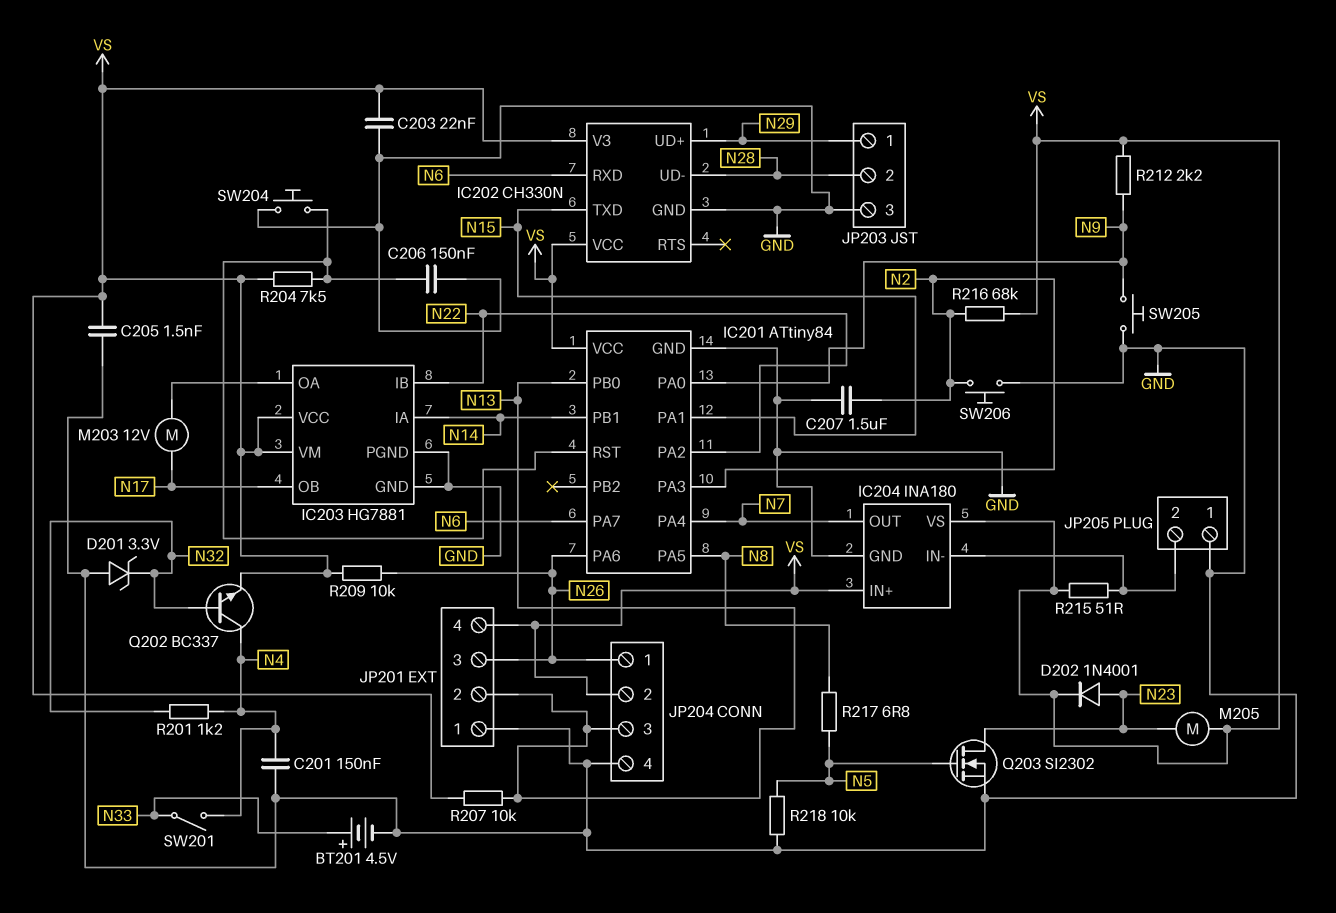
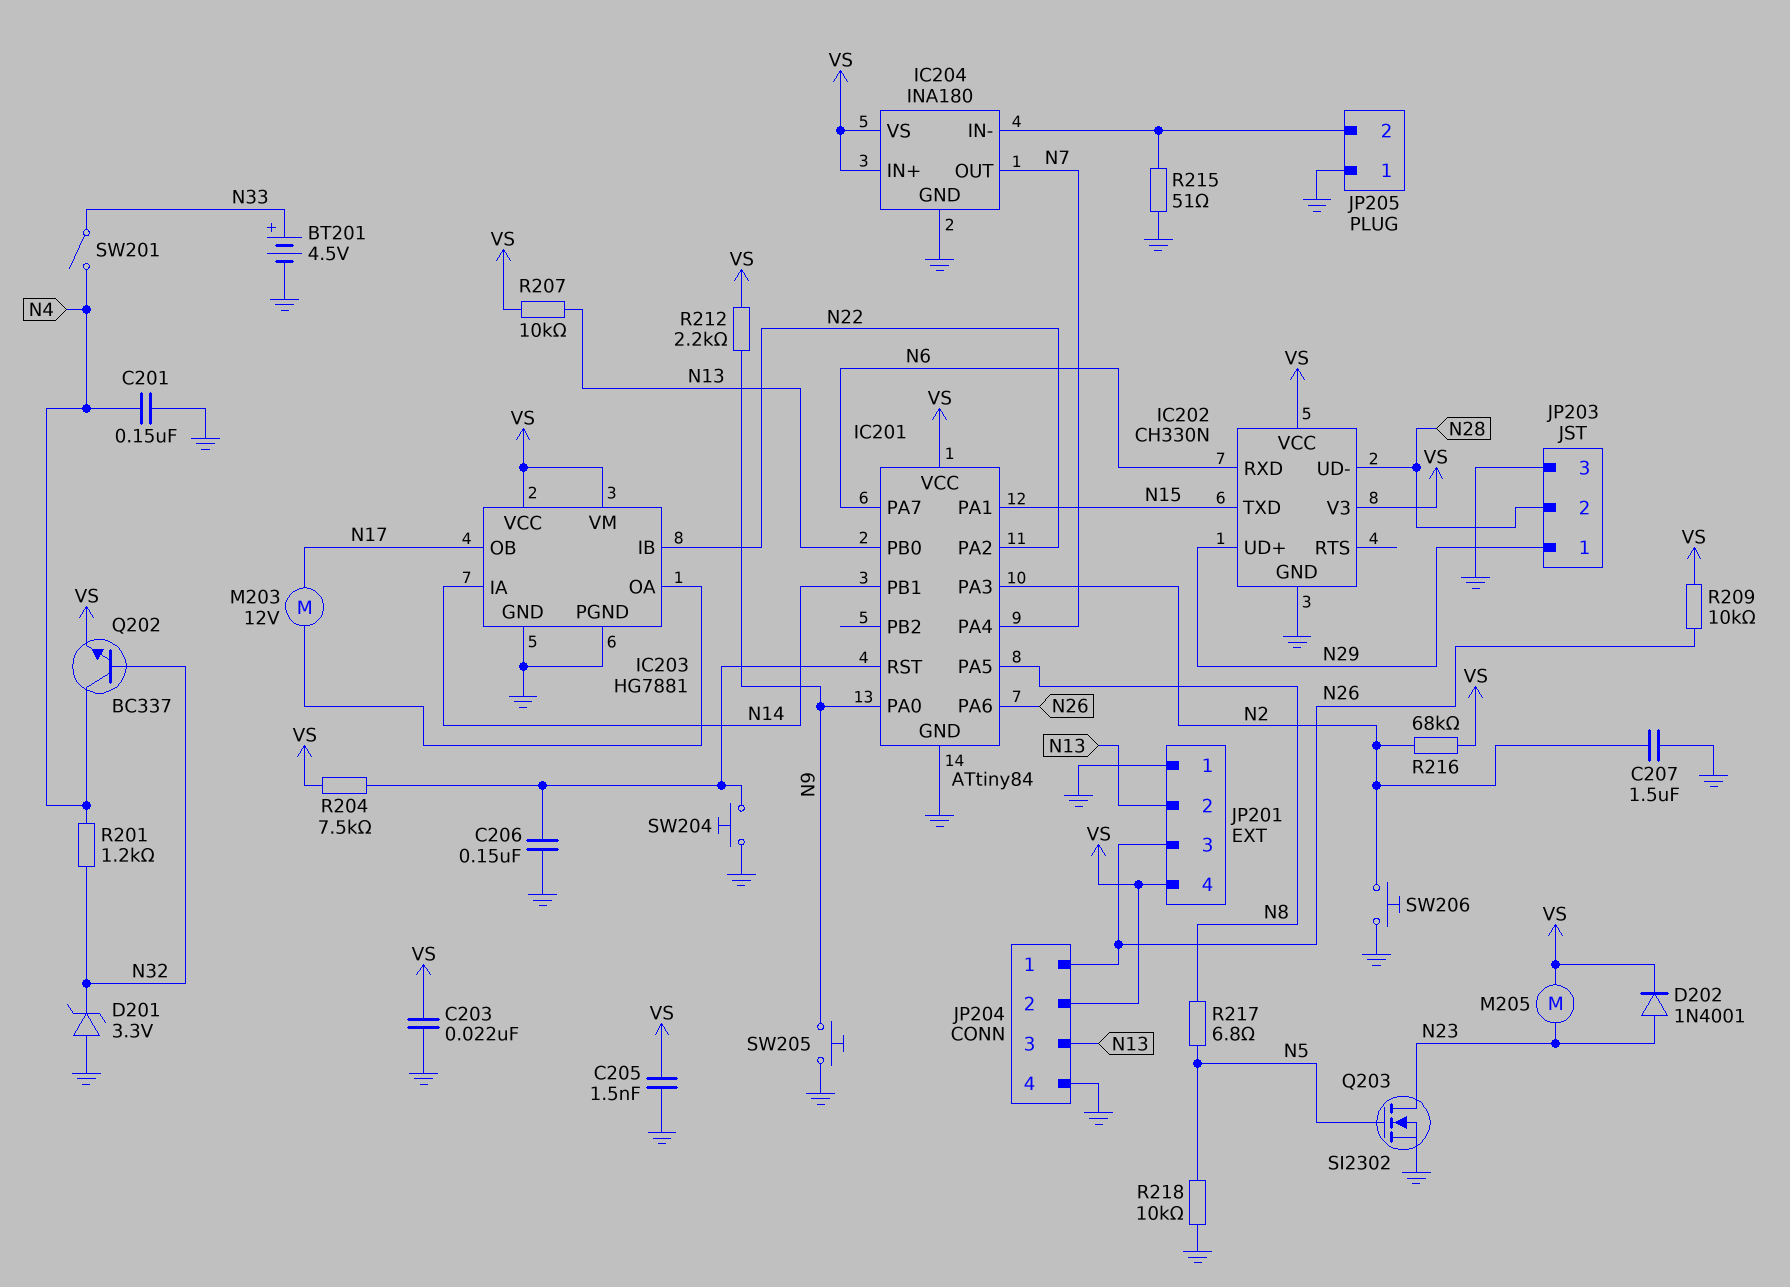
R215: 51 (IC204/IN-, VS) -> 51 (GND, IC204/IN-)

